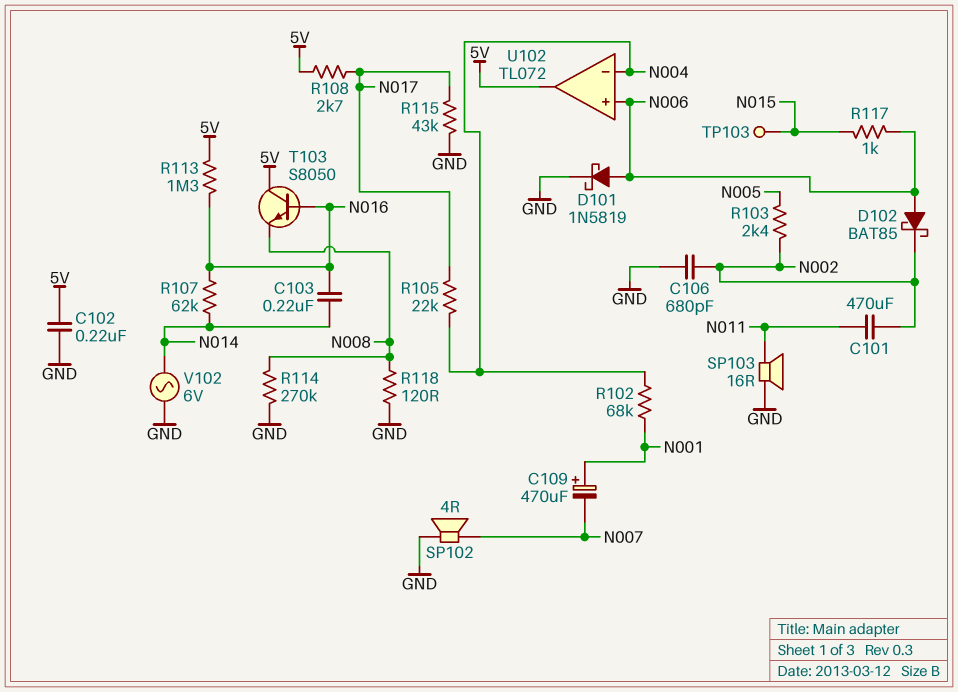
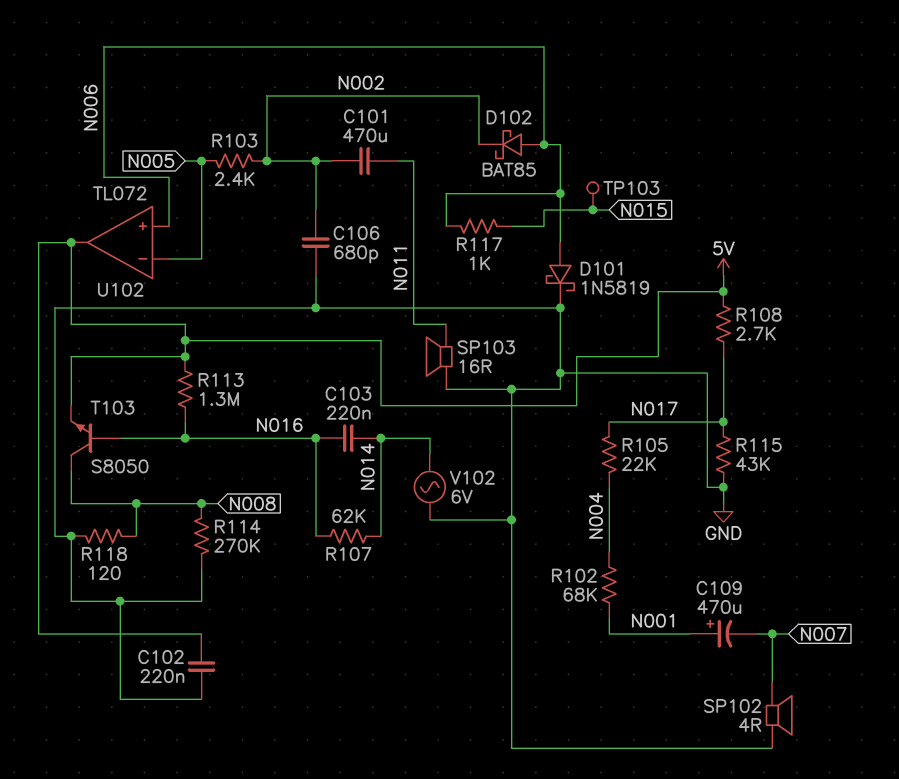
T103: NPN S8050 (B N016, C 5V, E N008) -> NPN S8050 (B N016, C N008, E 5V)
U102 pin in-: N004 -> N005

